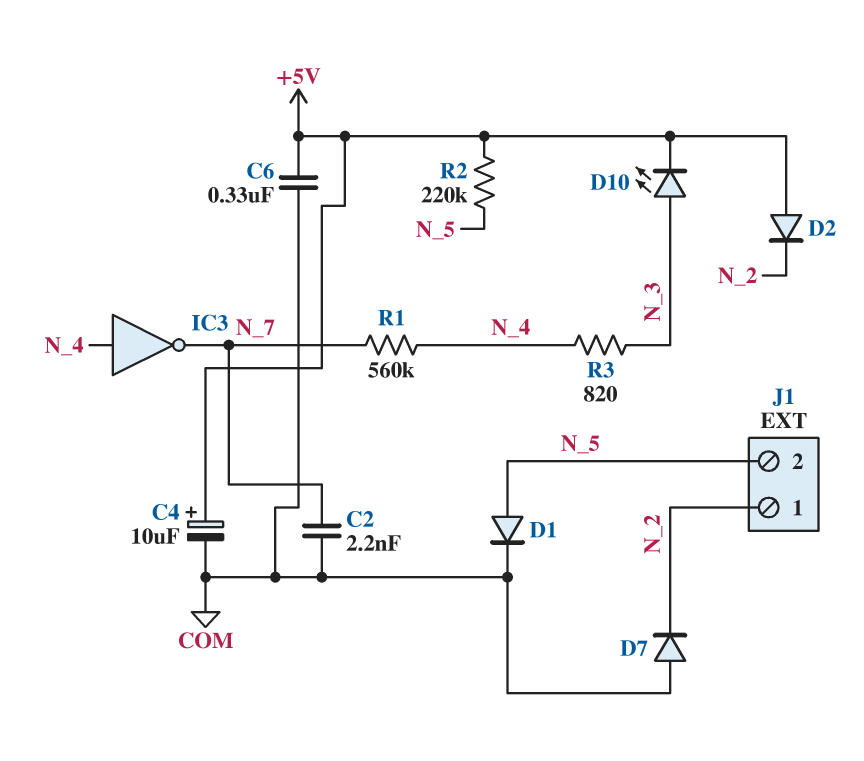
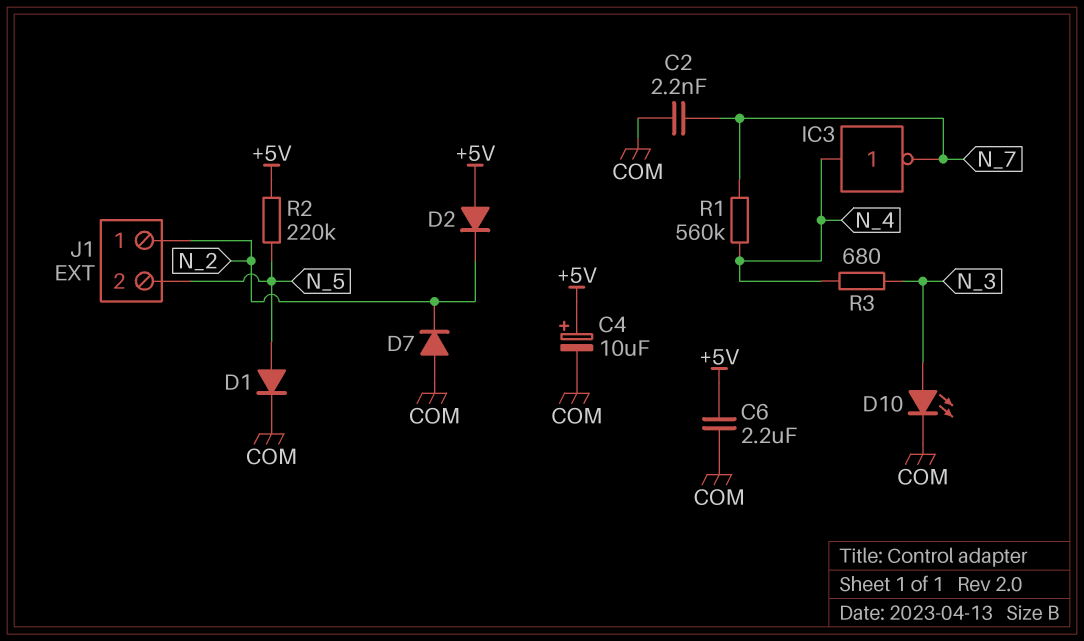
C6: 330nF (+5V, COM) -> 2.2uF (+5V, COM)
D10: LED (A N_3, K +5V) -> LED (A N_3, K COM)
R3: 820 (N_3, N_4) -> 680 (N_3, N_4)

